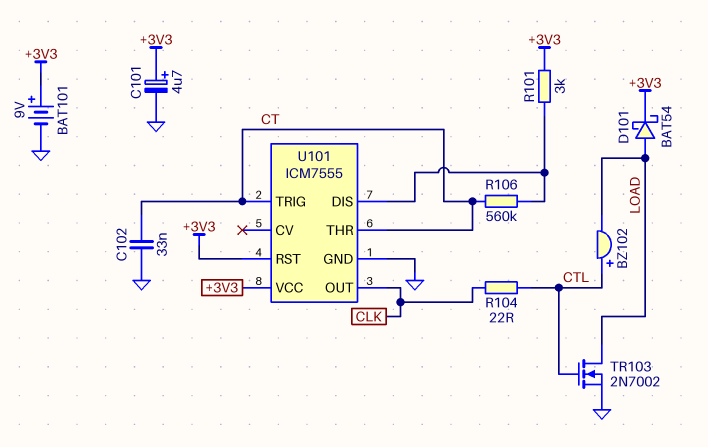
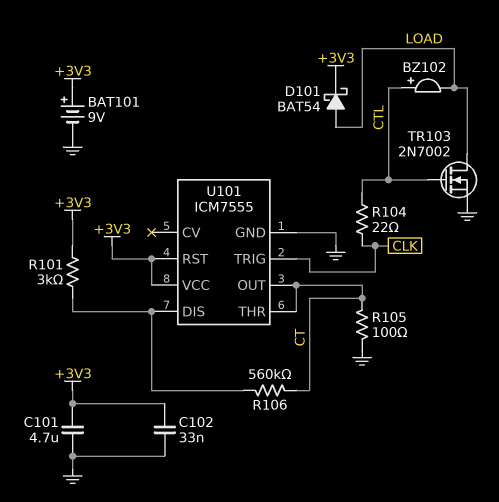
C101: 4.7uF (plus +3V3, minus GND) -> 4.7uF (+3V3, GND)
C102: 33nF (CT, GND) -> 33nF (+3V3, GND)
R105: none -> 100 (CT, GND)
U101 pin OUT: CLK -> CT
U101 pin TRIG: CT -> CLK

